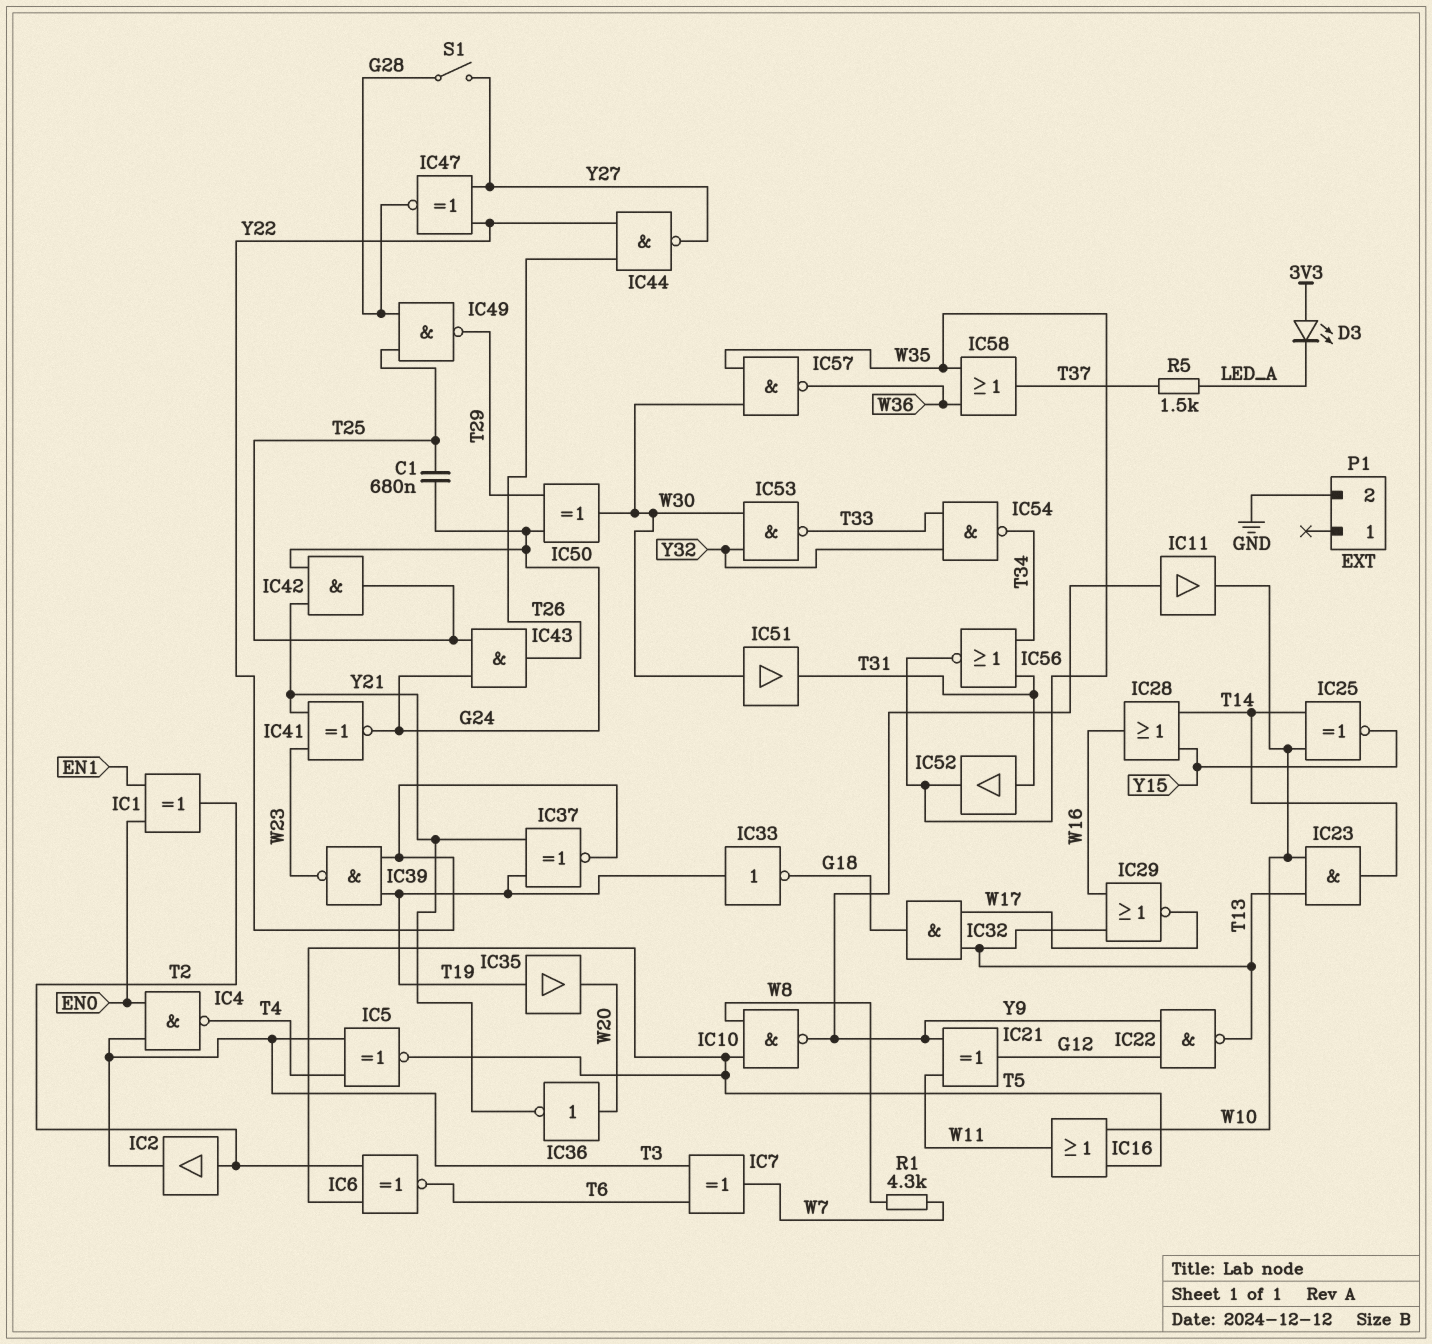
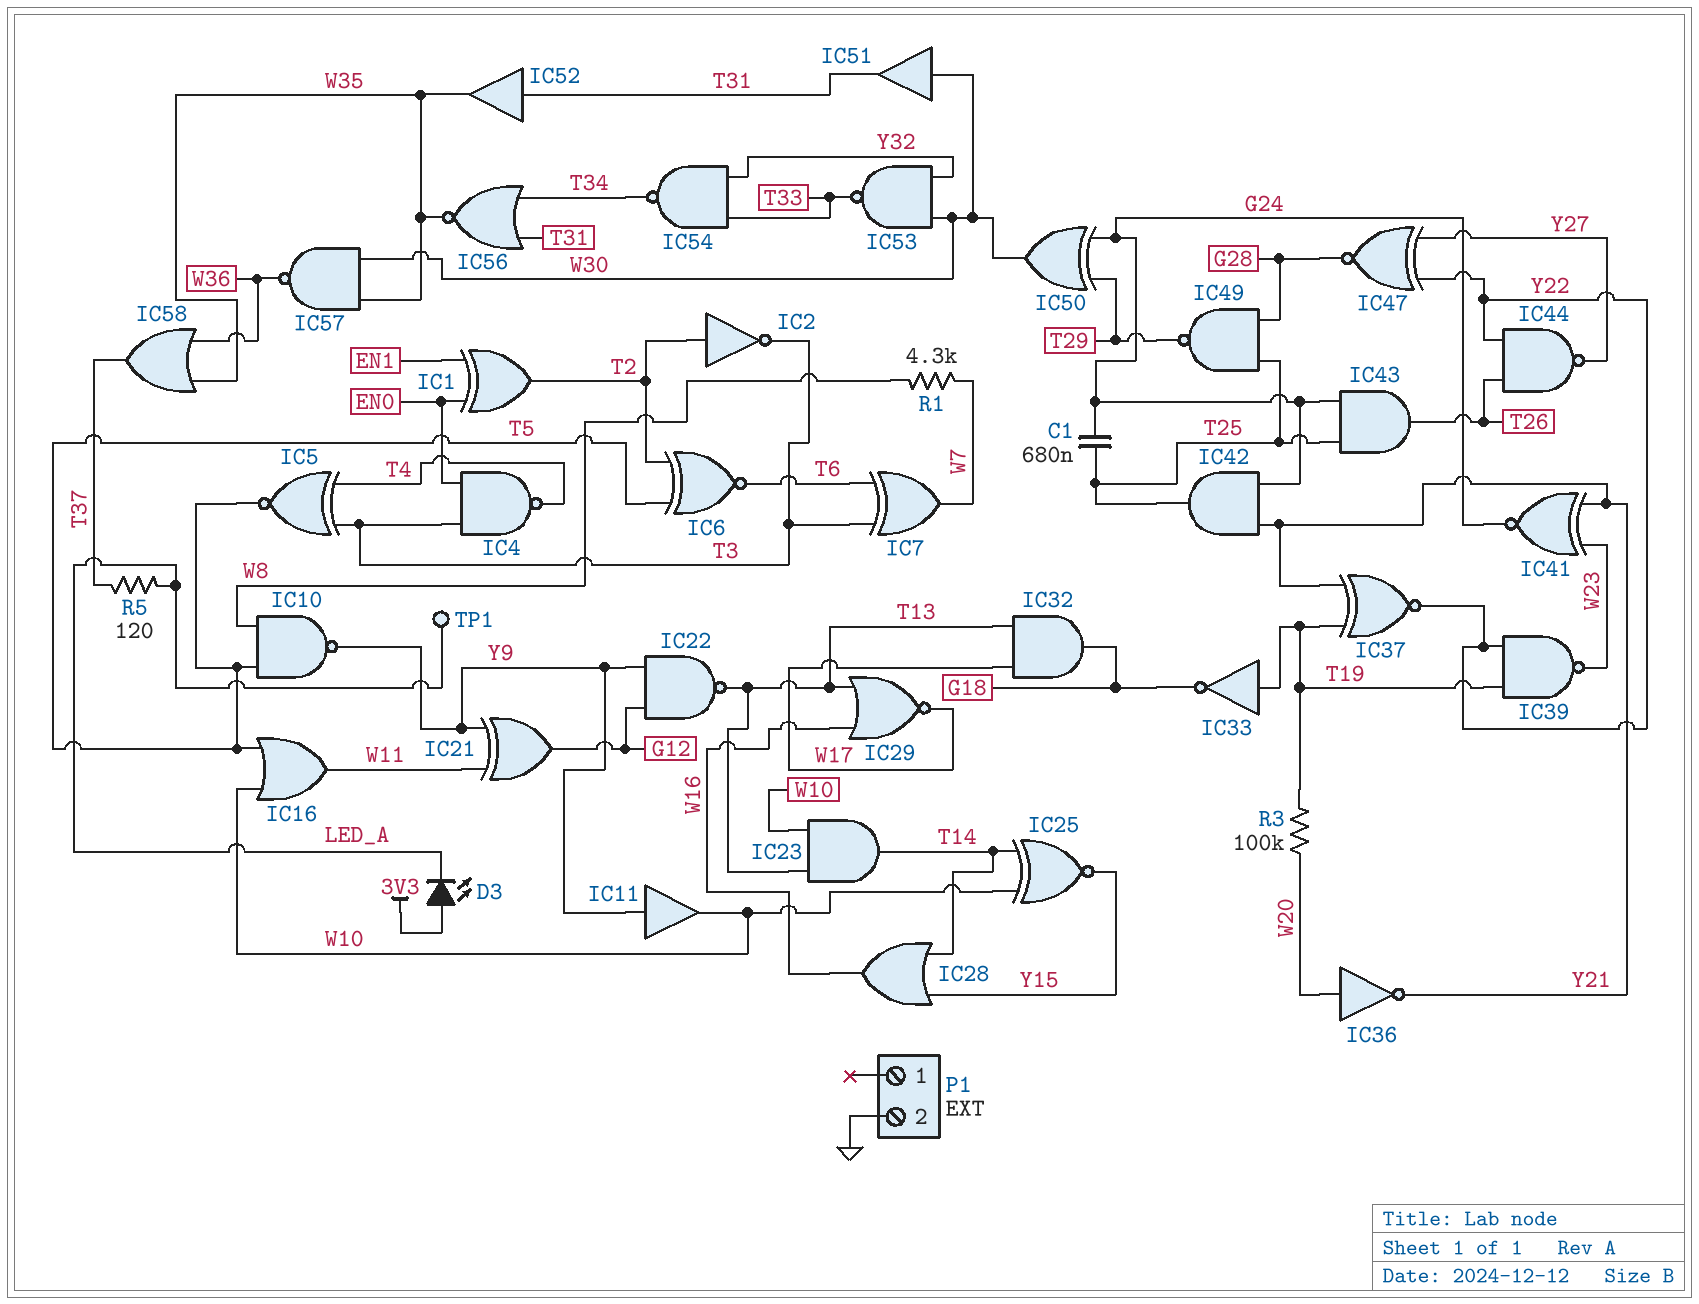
IC2: buffer (in T2, out T3) -> NOT (in T2, out T3)
IC35: buffer (in T19, out W20) -> none
R3: none -> 100k (T19, W20)
R5: 1.5k (LED_A, T37) -> 120 (LED_A, T37)
S1: switch (G28, Y27) -> none
TP1: none -> test point (LED_A)

